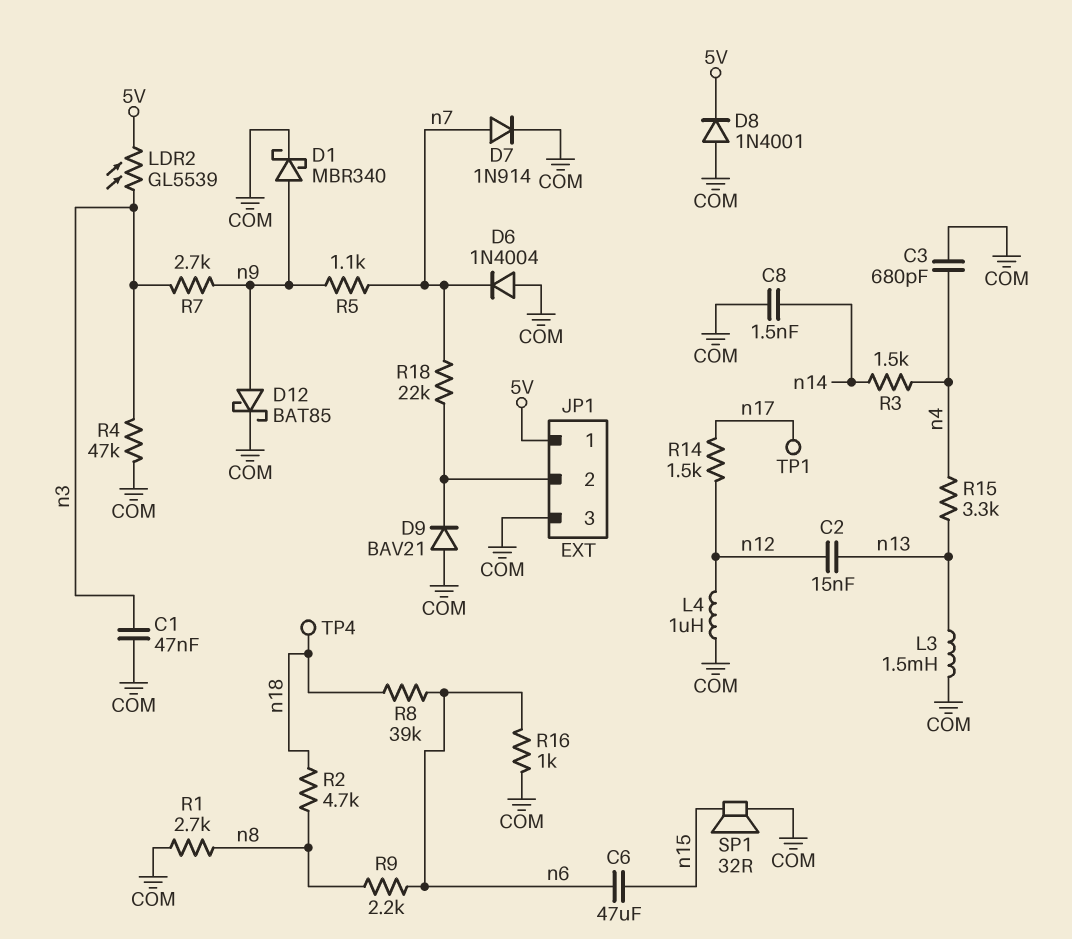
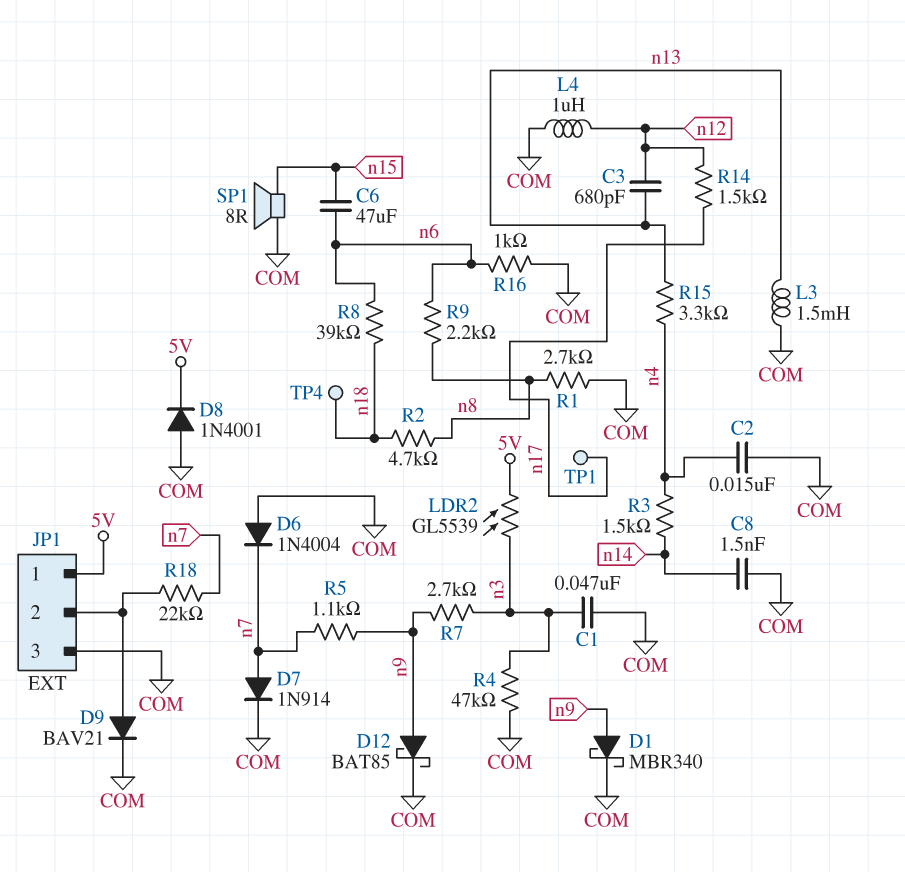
C2: 15nF (n12, n13) -> 15nF (COM, n4)
C3: 680pF (COM, n4) -> 680pF (n12, n13)
D9: diode BAV21 (A COM, K JP1/2) -> diode BAV21 (A JP1/2, K COM)
SP1: speaker 32R (COM, n15) -> speaker 8R (COM, n15)

